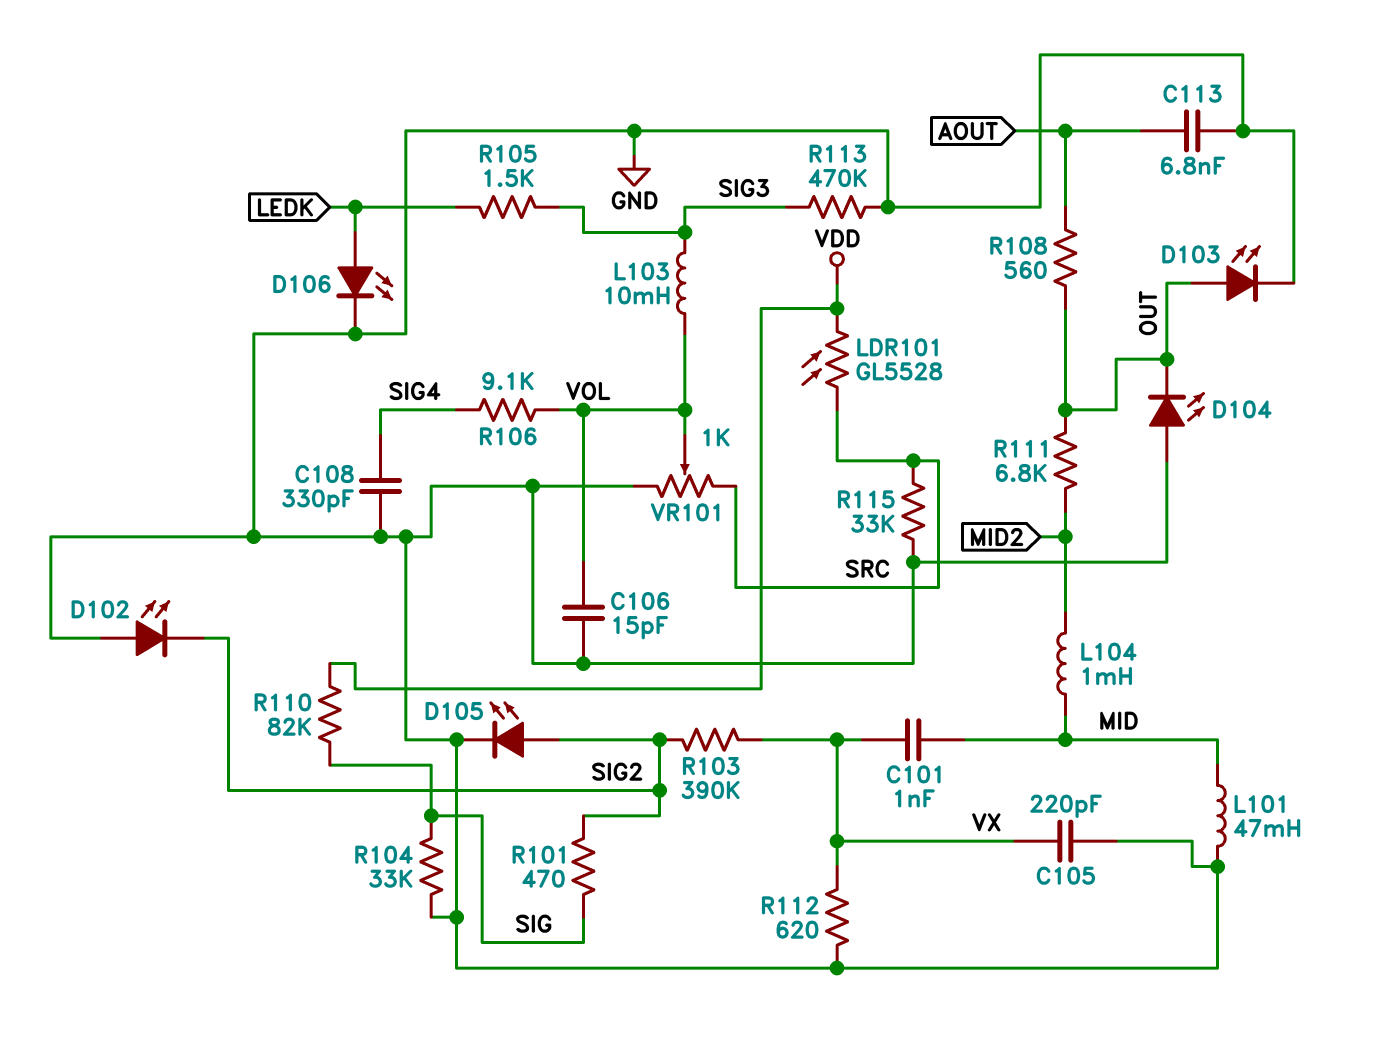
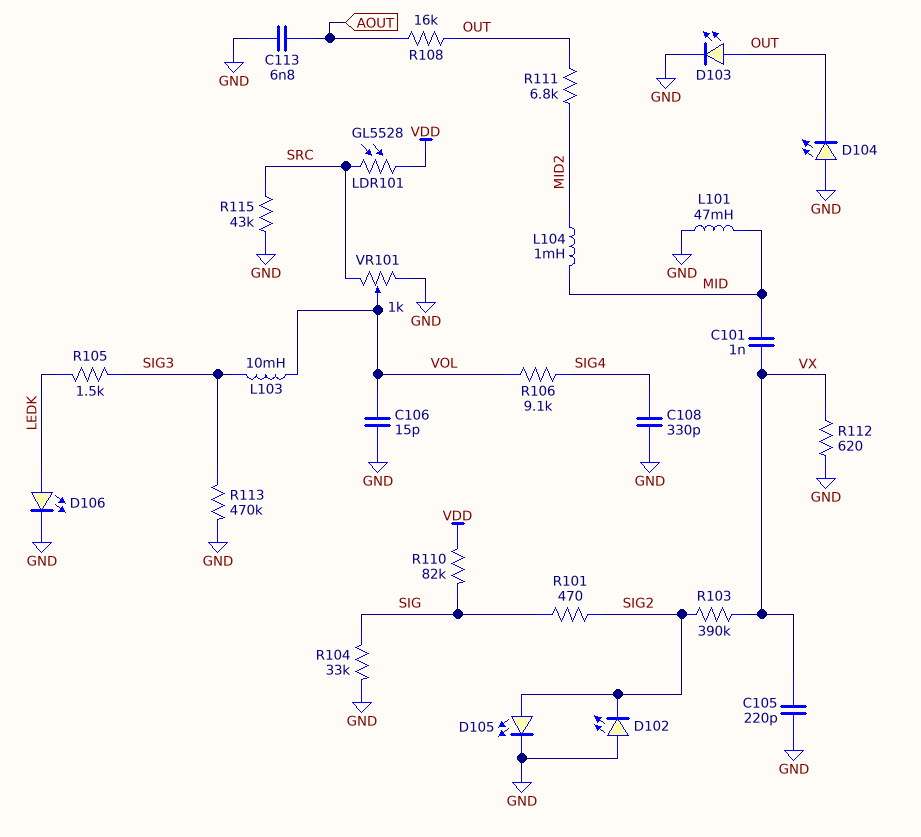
R108: 560 (AOUT, OUT) -> 16k (AOUT, OUT)
R115: 33k (GND, SRC) -> 43k (GND, SRC)

